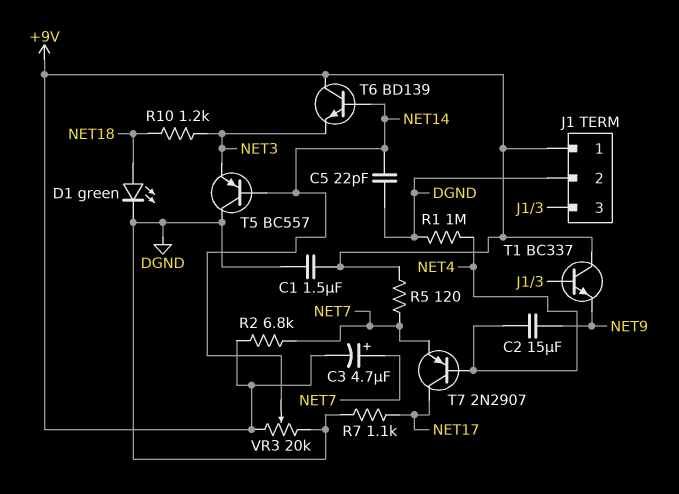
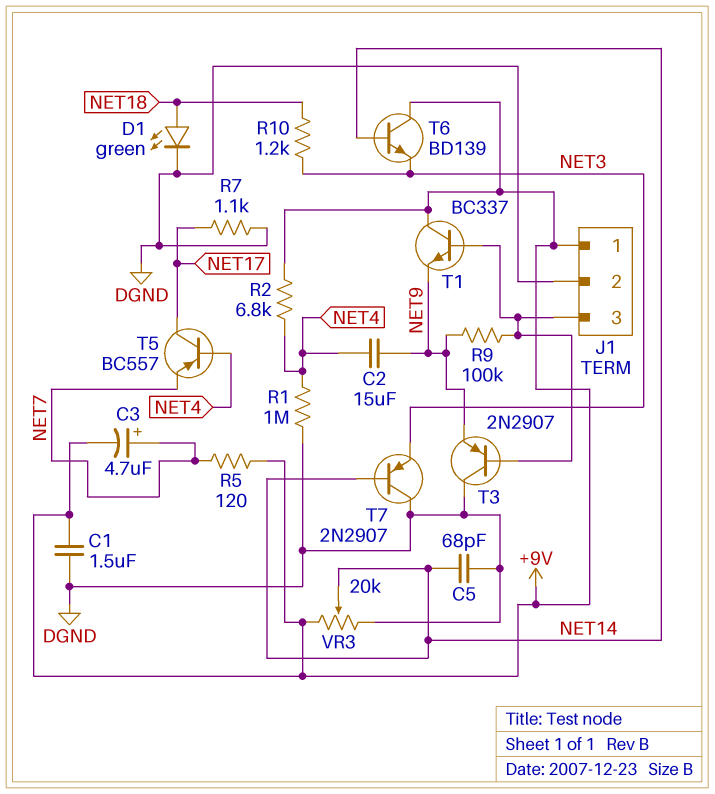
C5: 22pF (DGND, NET14) -> 68pF (DGND, NET14)
R2: 6.8k (+9V, NET7) -> 6.8k (+9V, NET4)
R9: none -> 100k (J1/3, NET9)
T3: none -> PNP 2N2907 (B J1/3, C DGND, E NET9)
T5: PNP BC557 (B NET14, C DGND, E NET3) -> PNP BC557 (B NET4, C NET17, E NET7)
T7: PNP 2N2907 (B NET4, C NET17, E NET7) -> PNP 2N2907 (B NET14, C DGND, E NET3)

